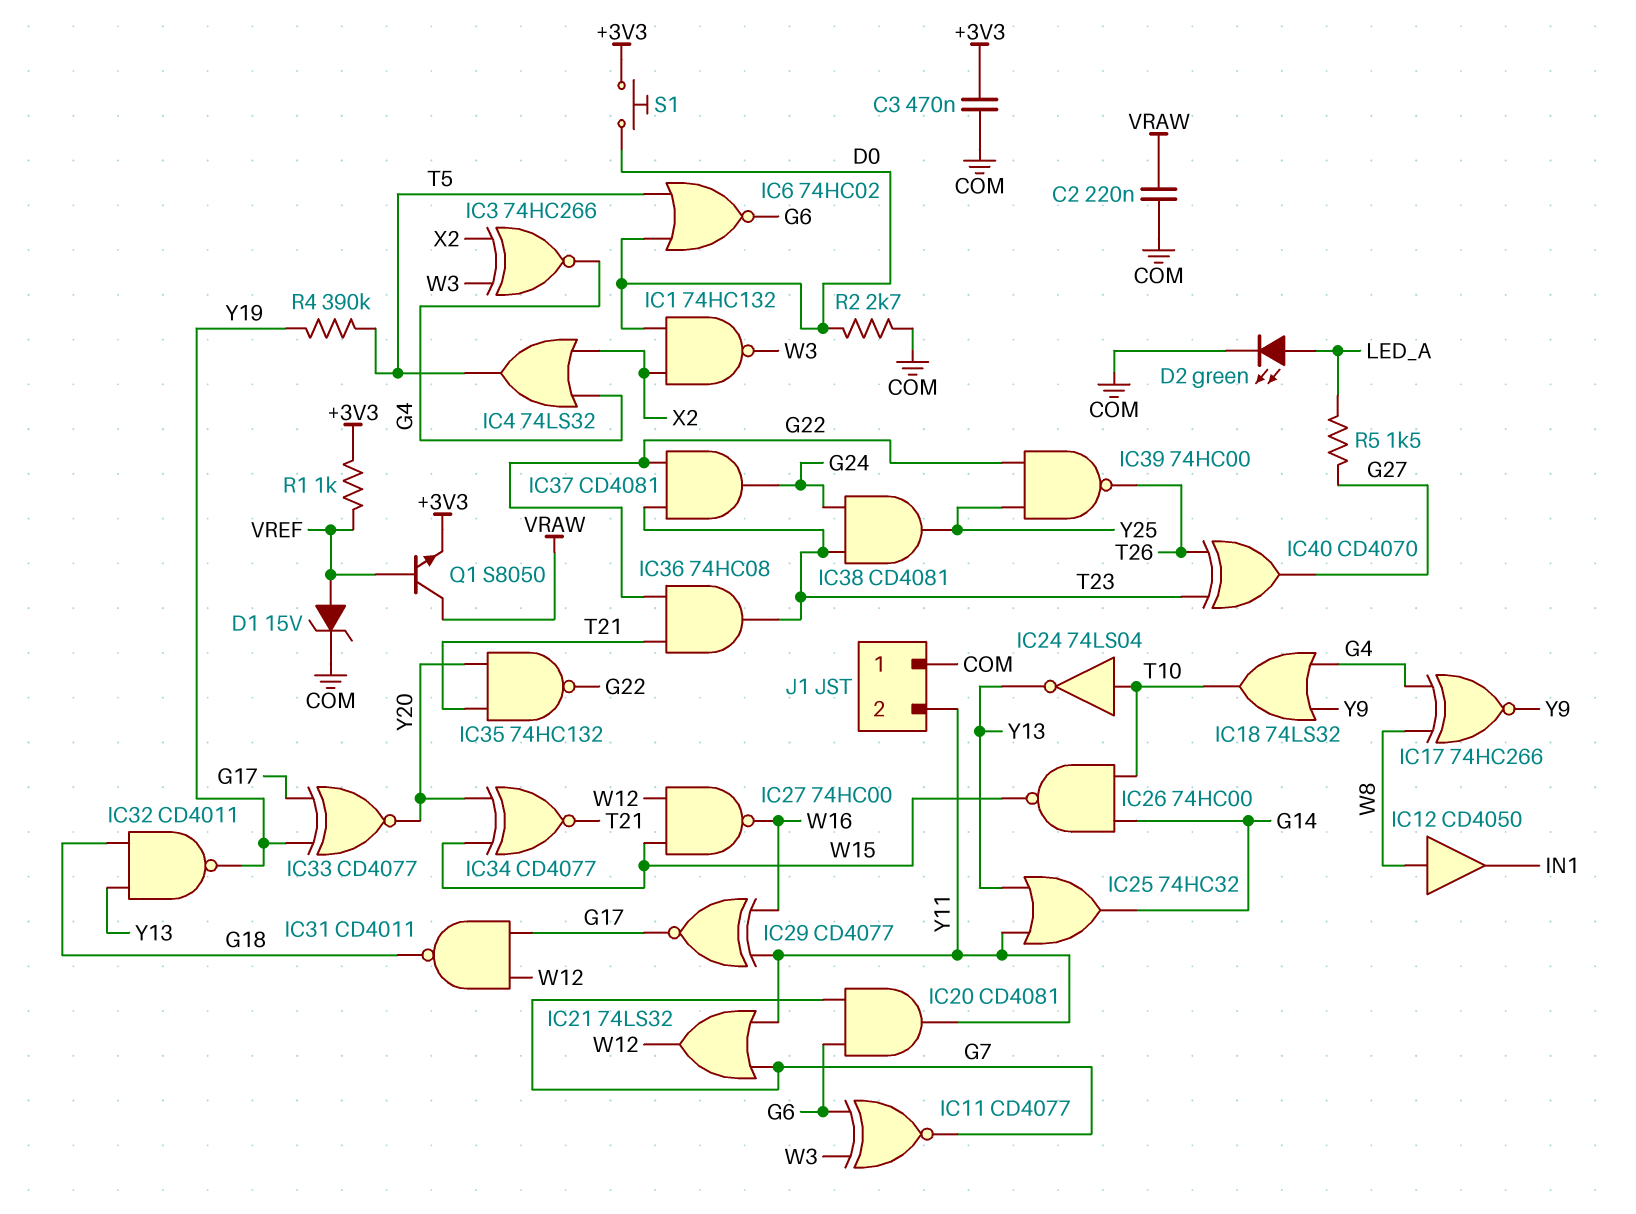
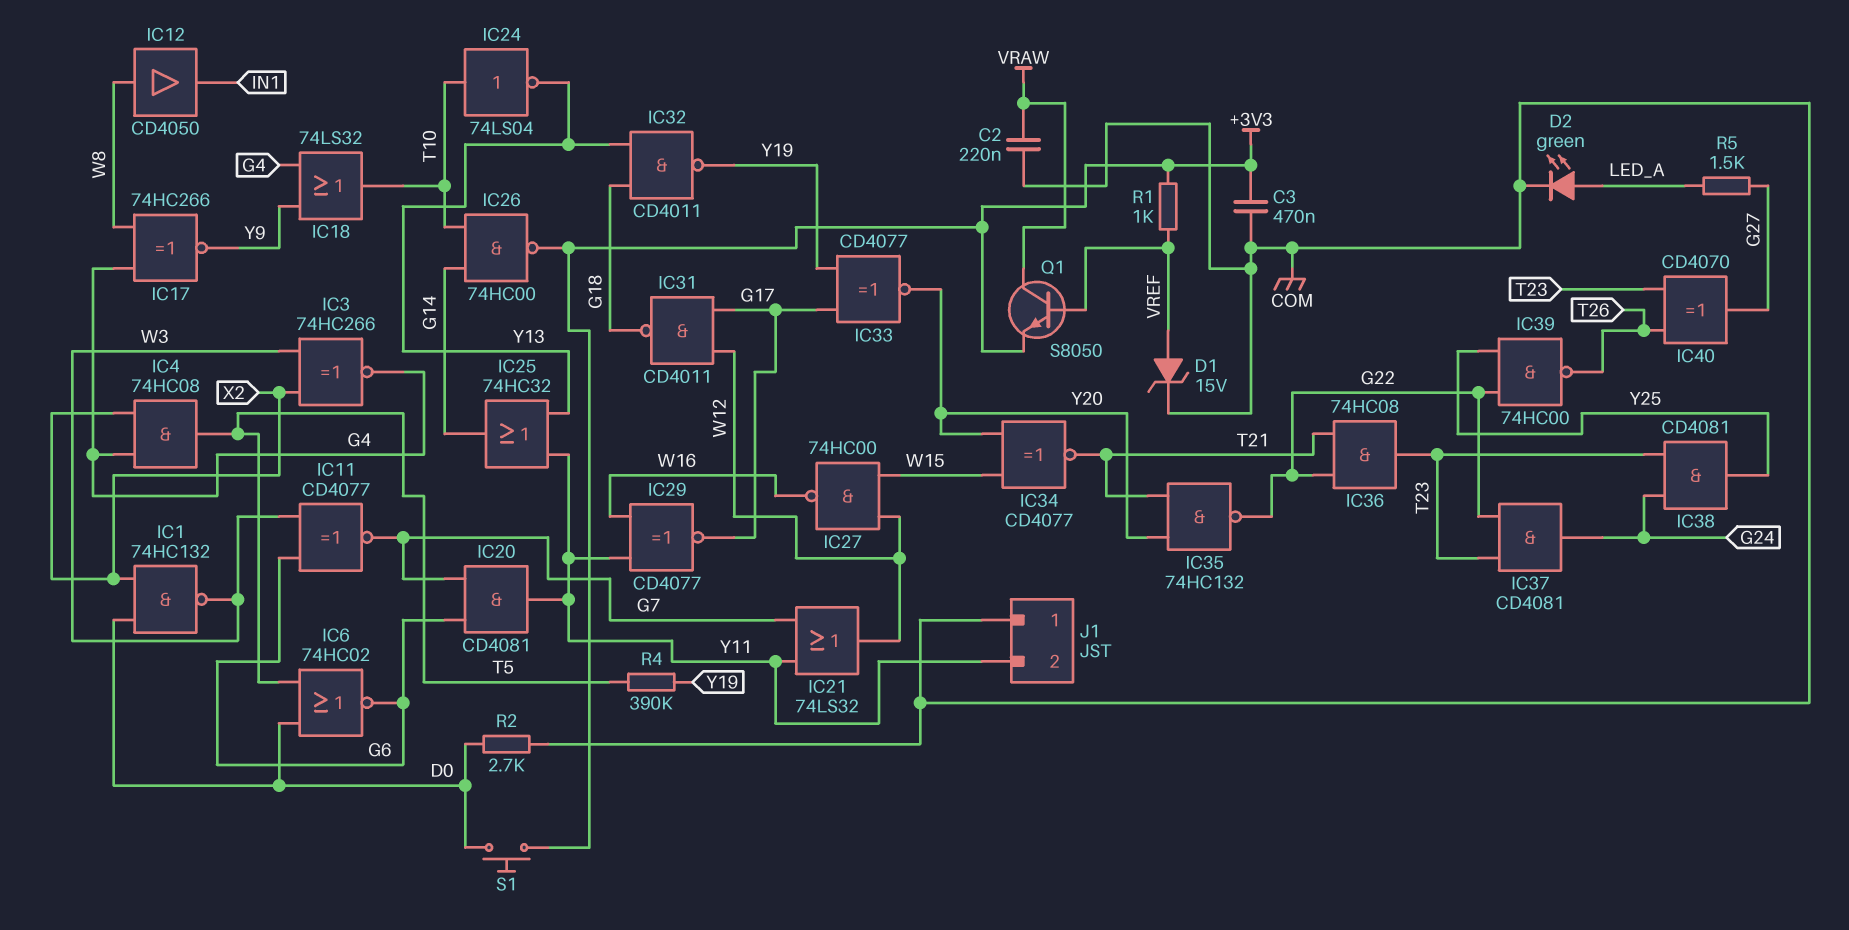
IC4: OR 74LS32 (in G4, in X2, out T5) -> AND 74HC08 (in G4, in X2, out T5)
IC26: NAND 74HC00 (in G14, in T10, out W15) -> NAND 74HC00 (in G14, in T10, out +3V3)

